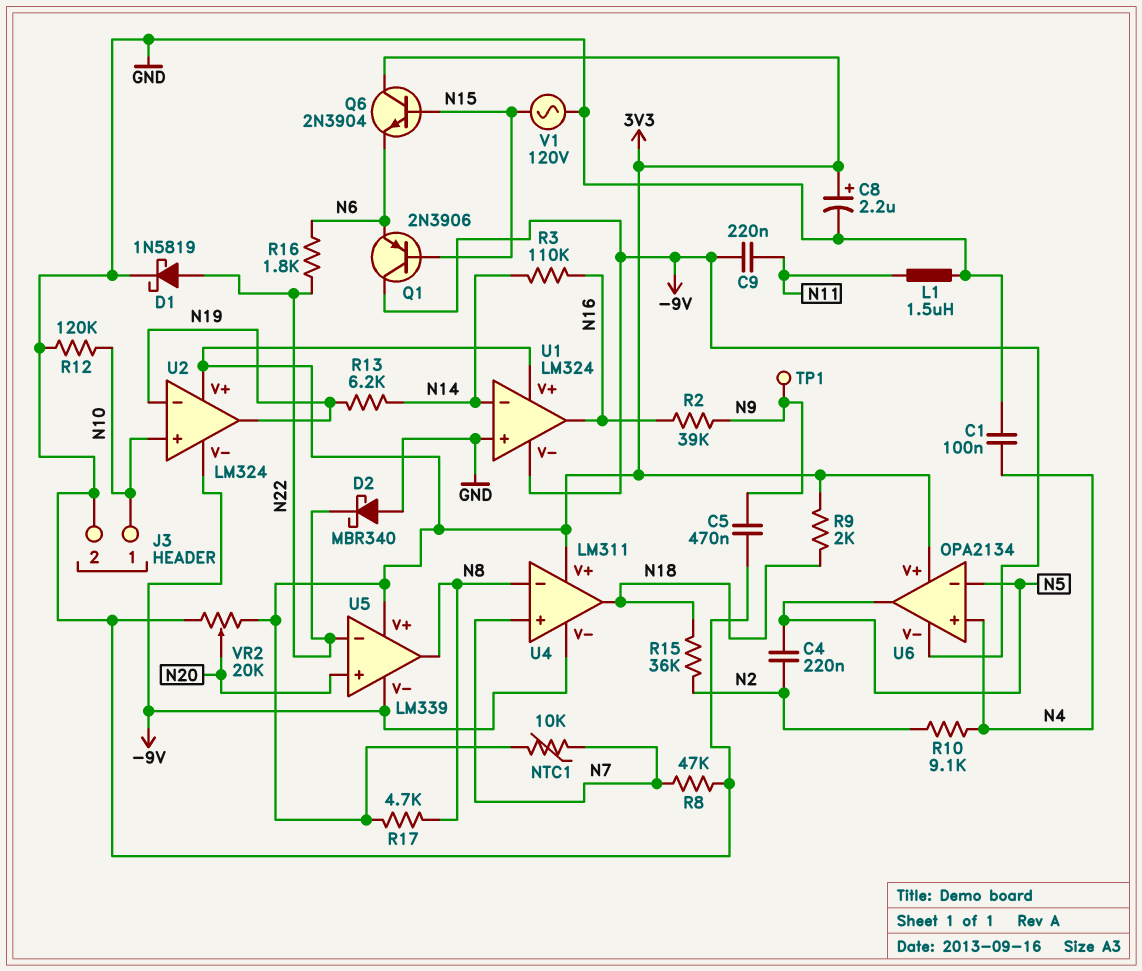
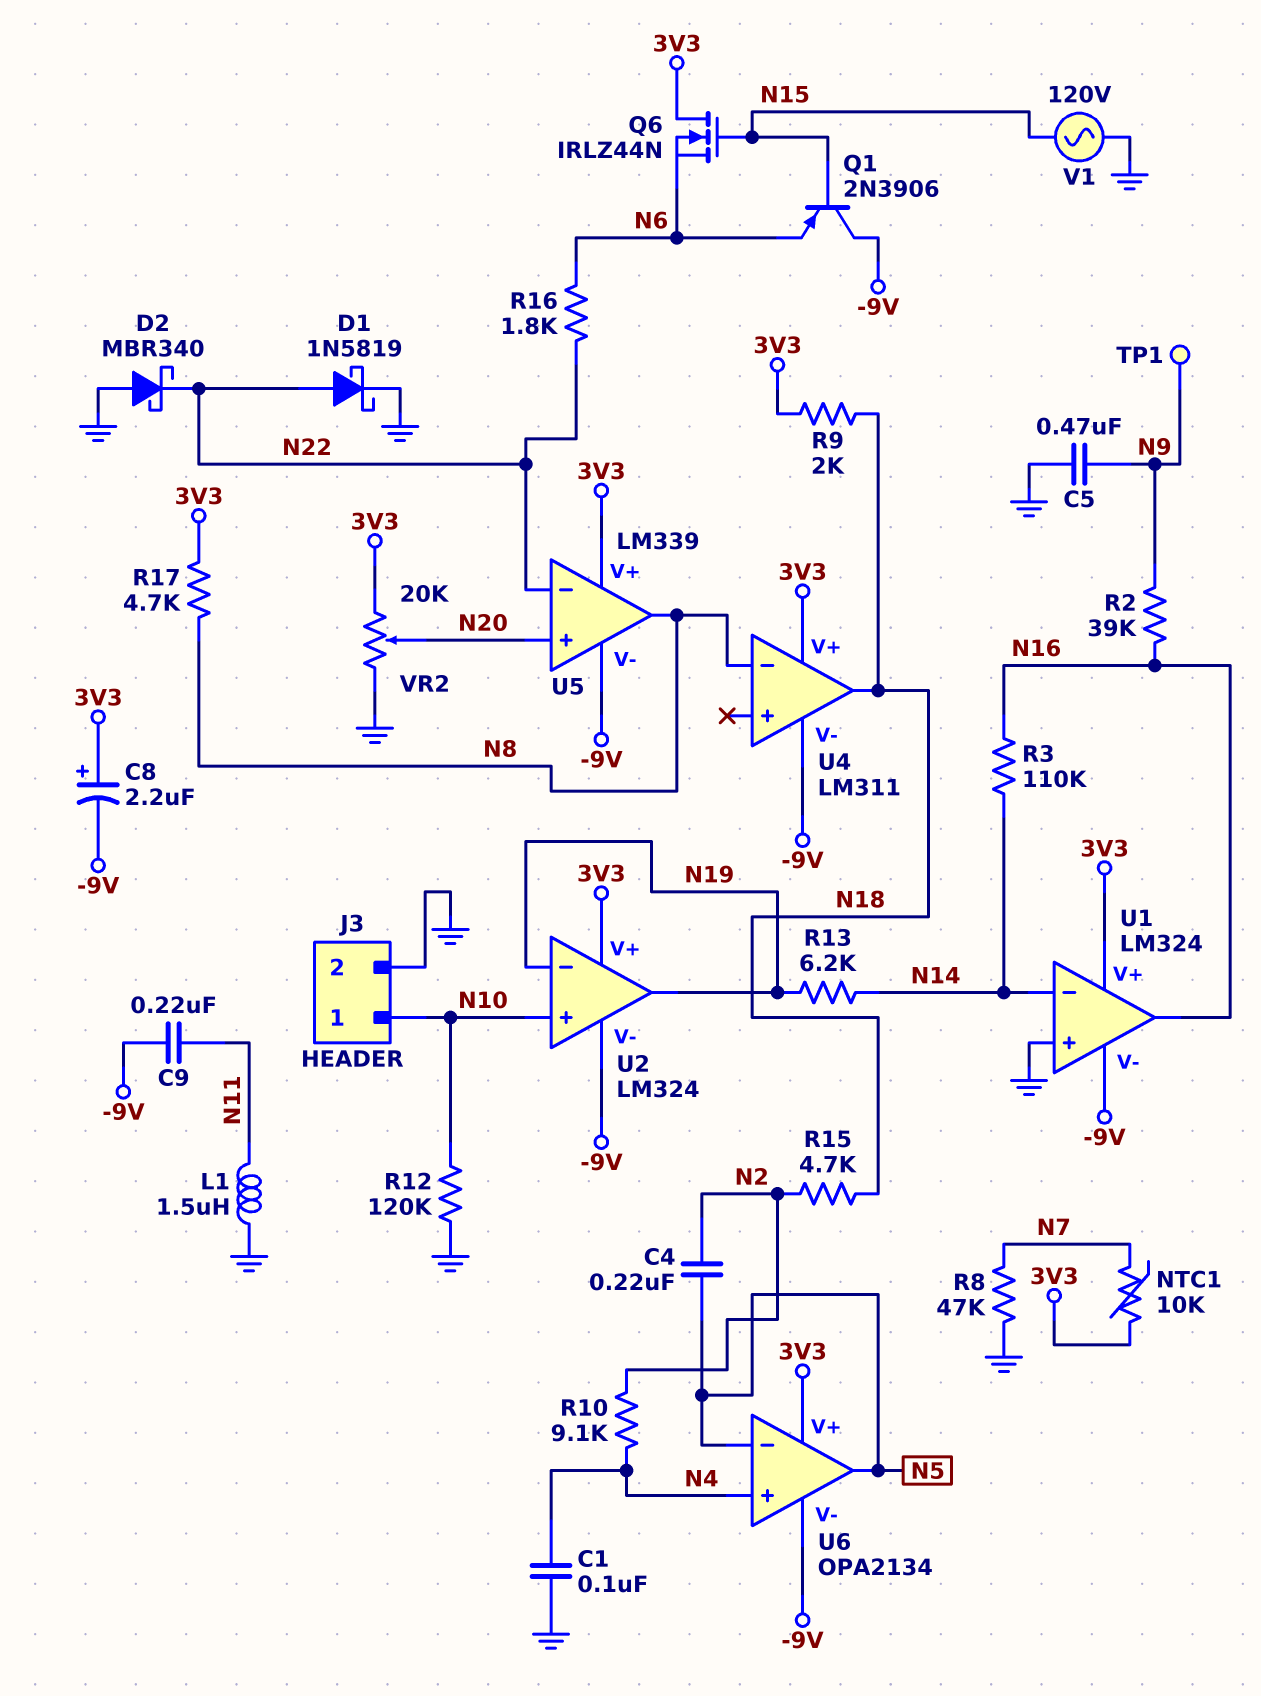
C8: 2.2uF (plus 3V3, minus GND) -> 2.2uF (plus 3V3, minus -9V)
Q6: NPN 2N3904 (B N15, C 3V3, E N6) -> NMOS IRLZ44N (G N15, D 3V3, S N6)
R15: 36k (N2, N18) -> 4.7k (N2, N18)
U4 pin in+: N7 -> none

